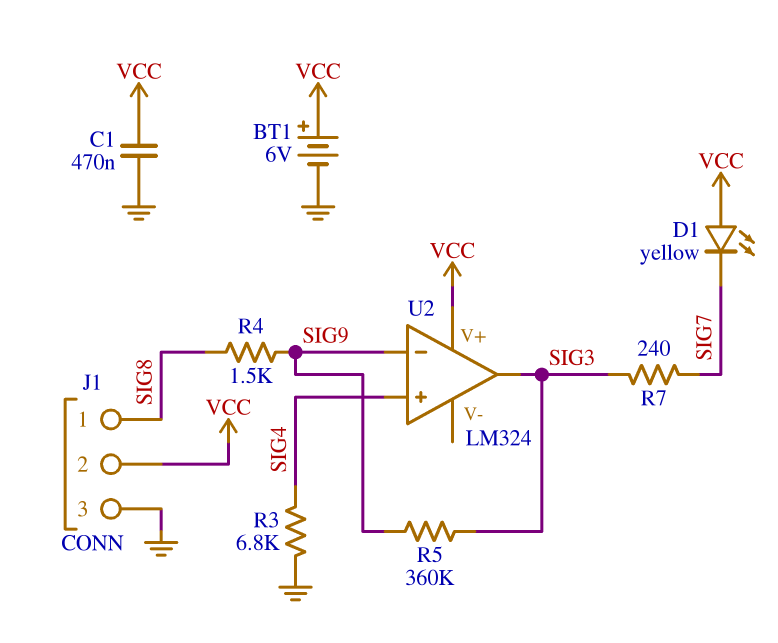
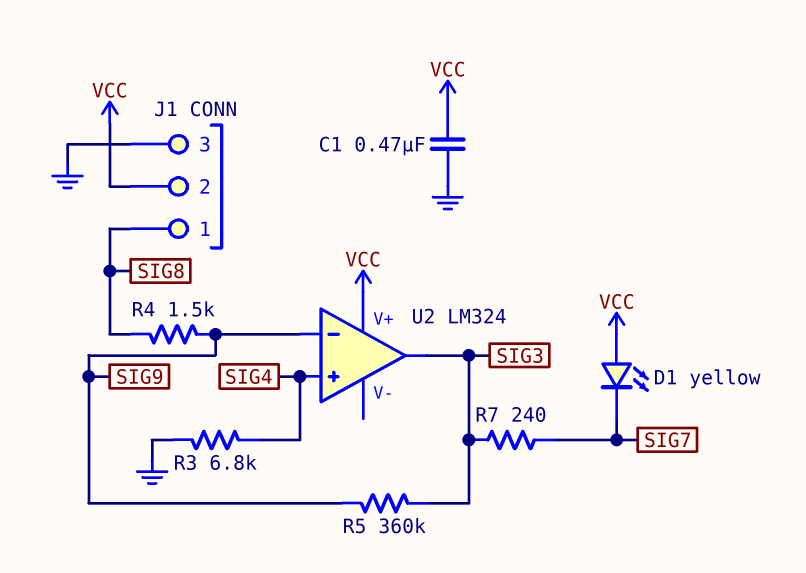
BT1: 6V (plus VCC, minus GND) -> none

